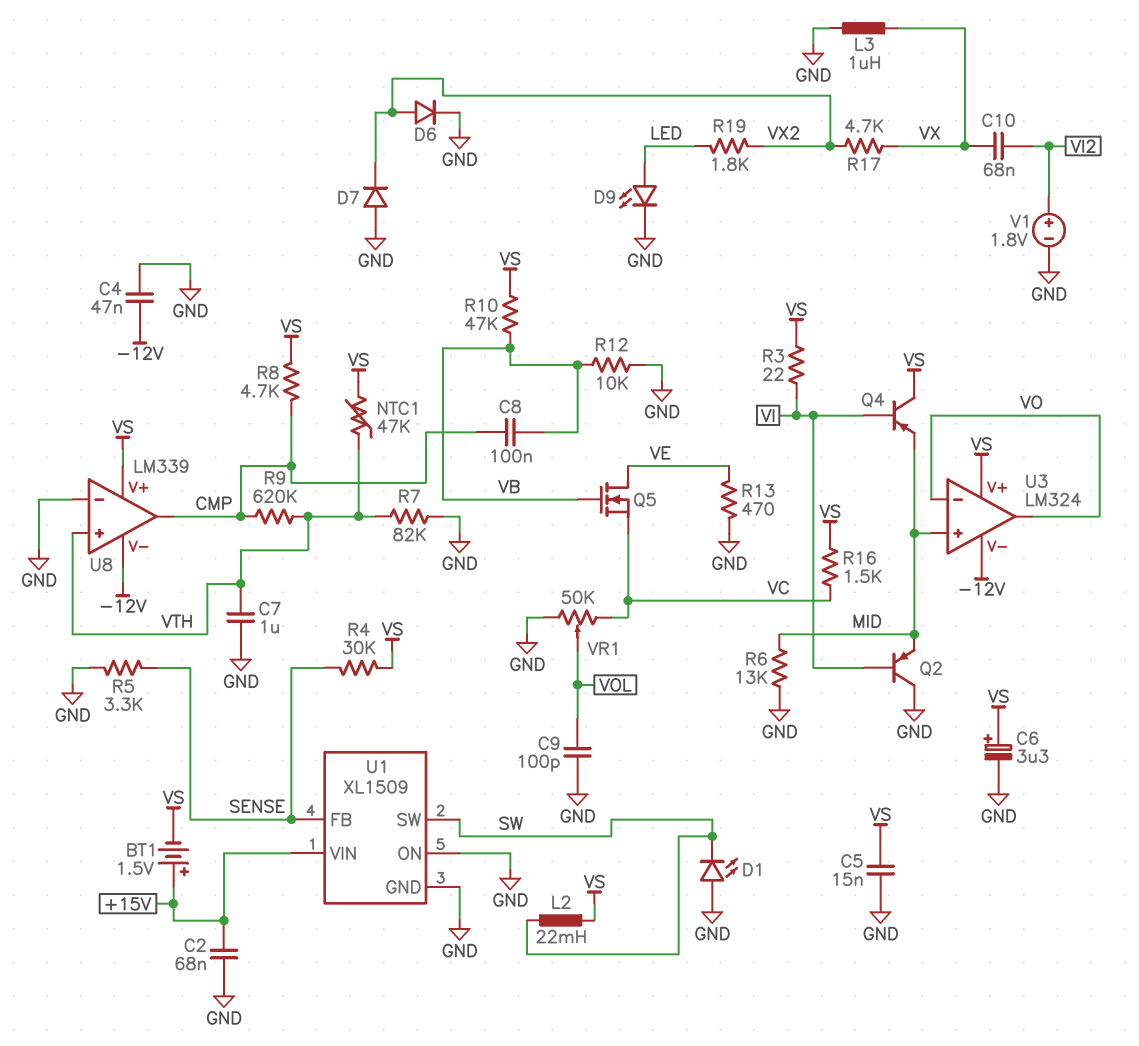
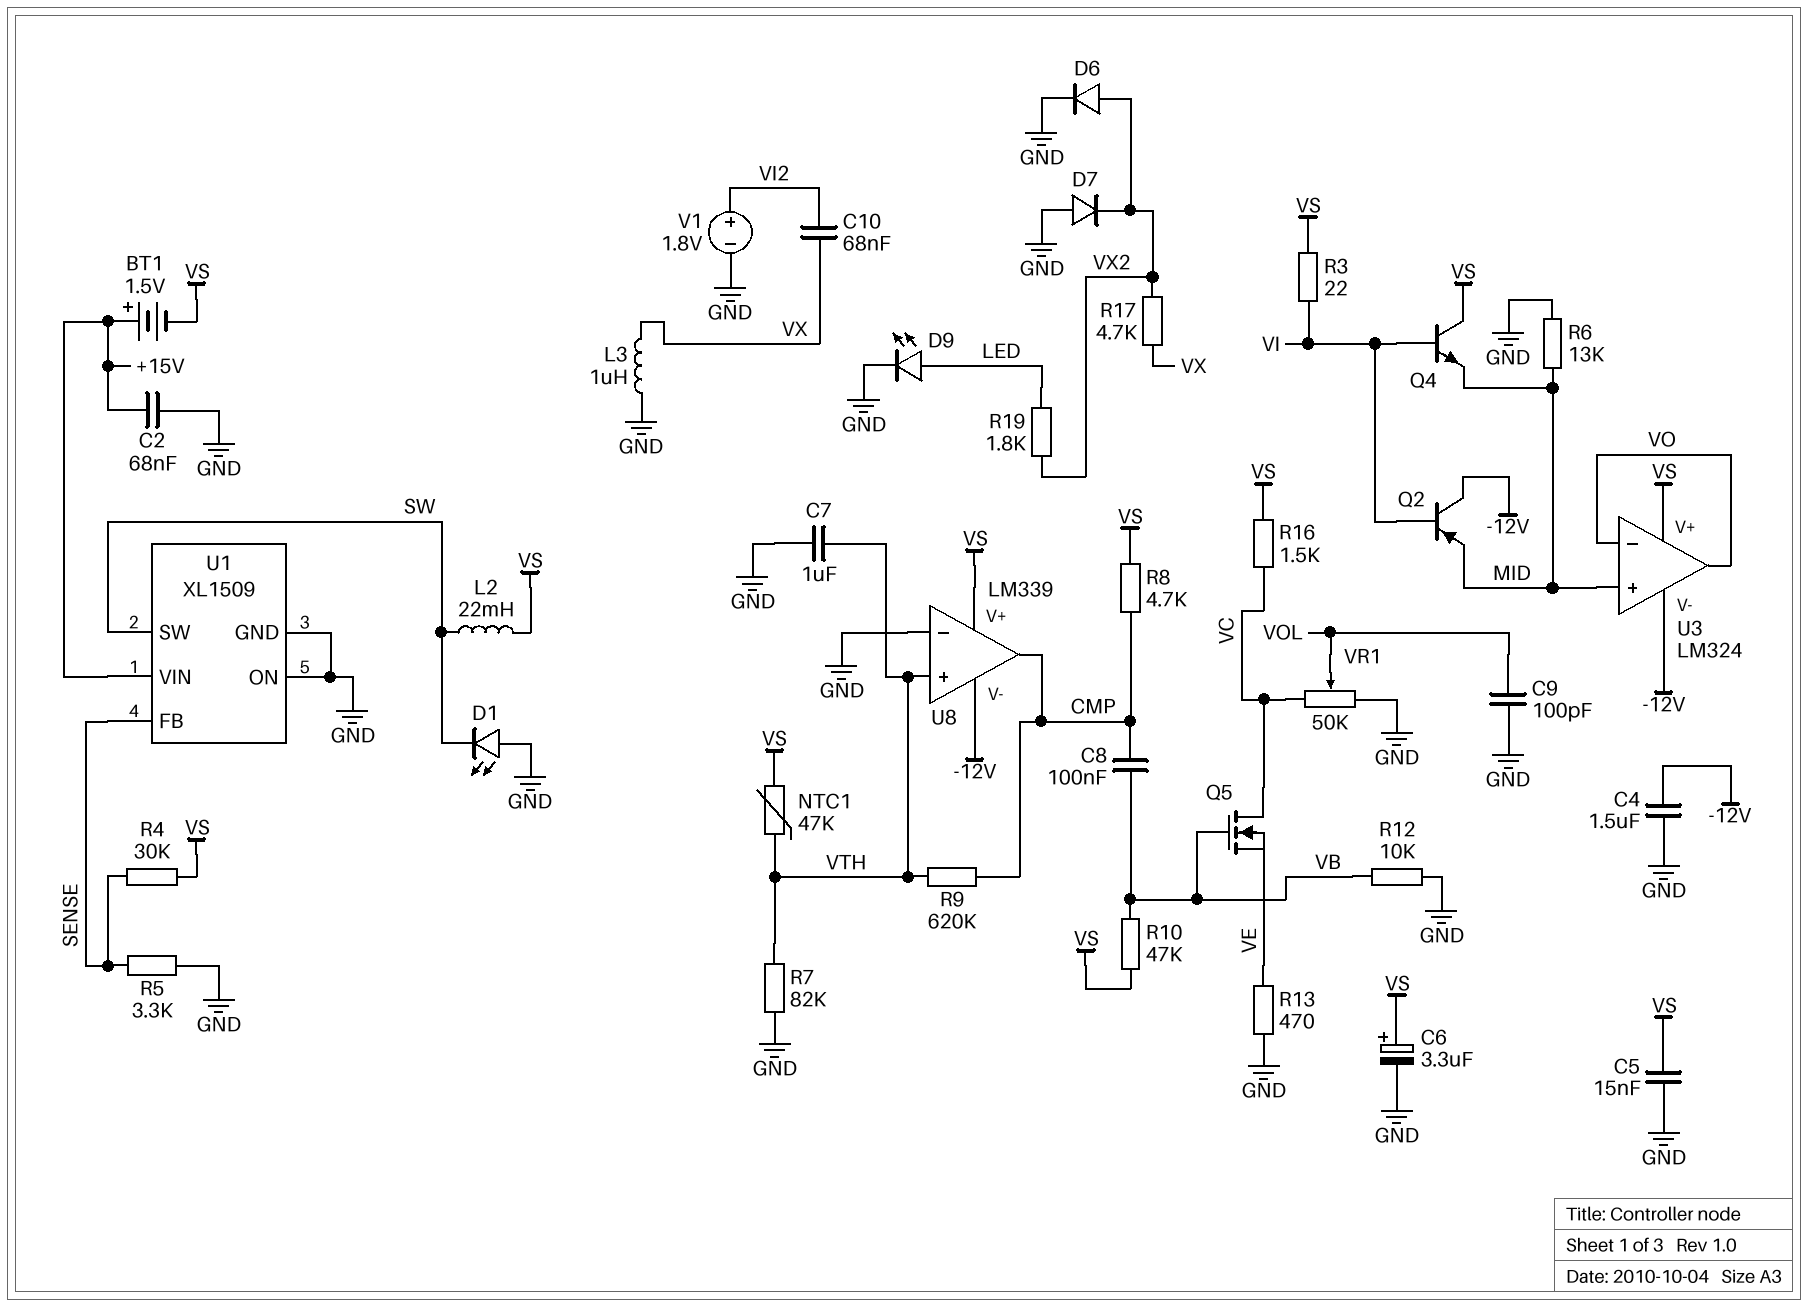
C4: 47nF (-12V, GND) -> 1.5uF (-12V, GND)
Q2: PNP (B VI, C GND, E MID) -> PNP (B VI, C -12V, E MID)
Q4: PNP (B VI, C VS, E MID) -> NPN (B VI, C VS, E MID)
Q5: NMOS (G VB, D VE, S VC) -> NMOS (G VB, D VC, S VE)

